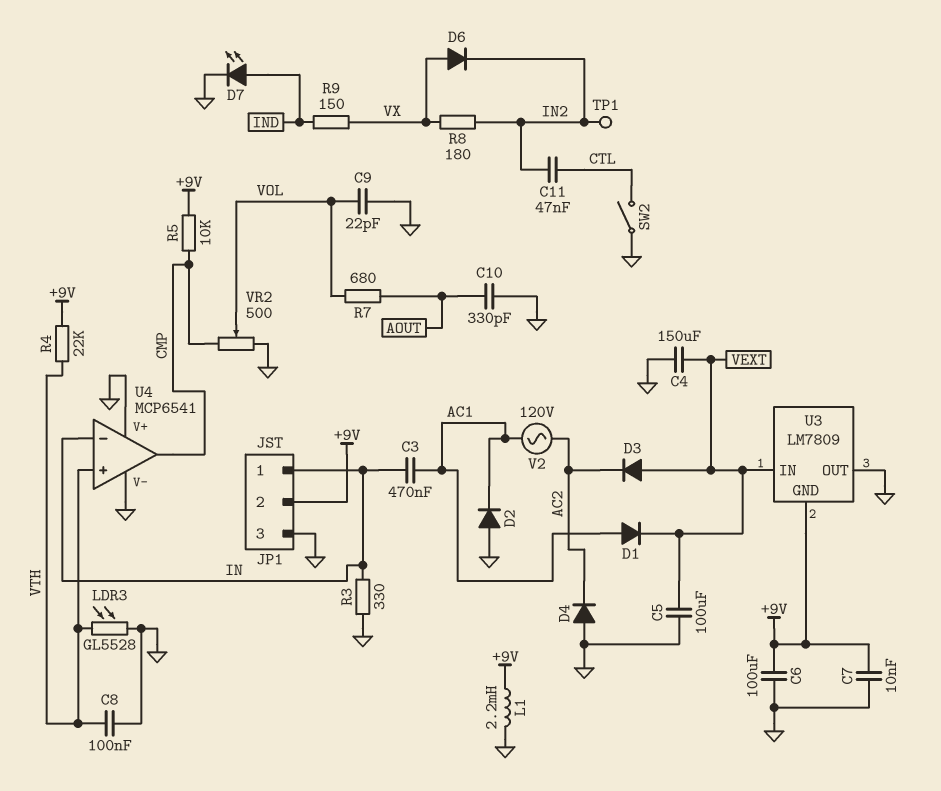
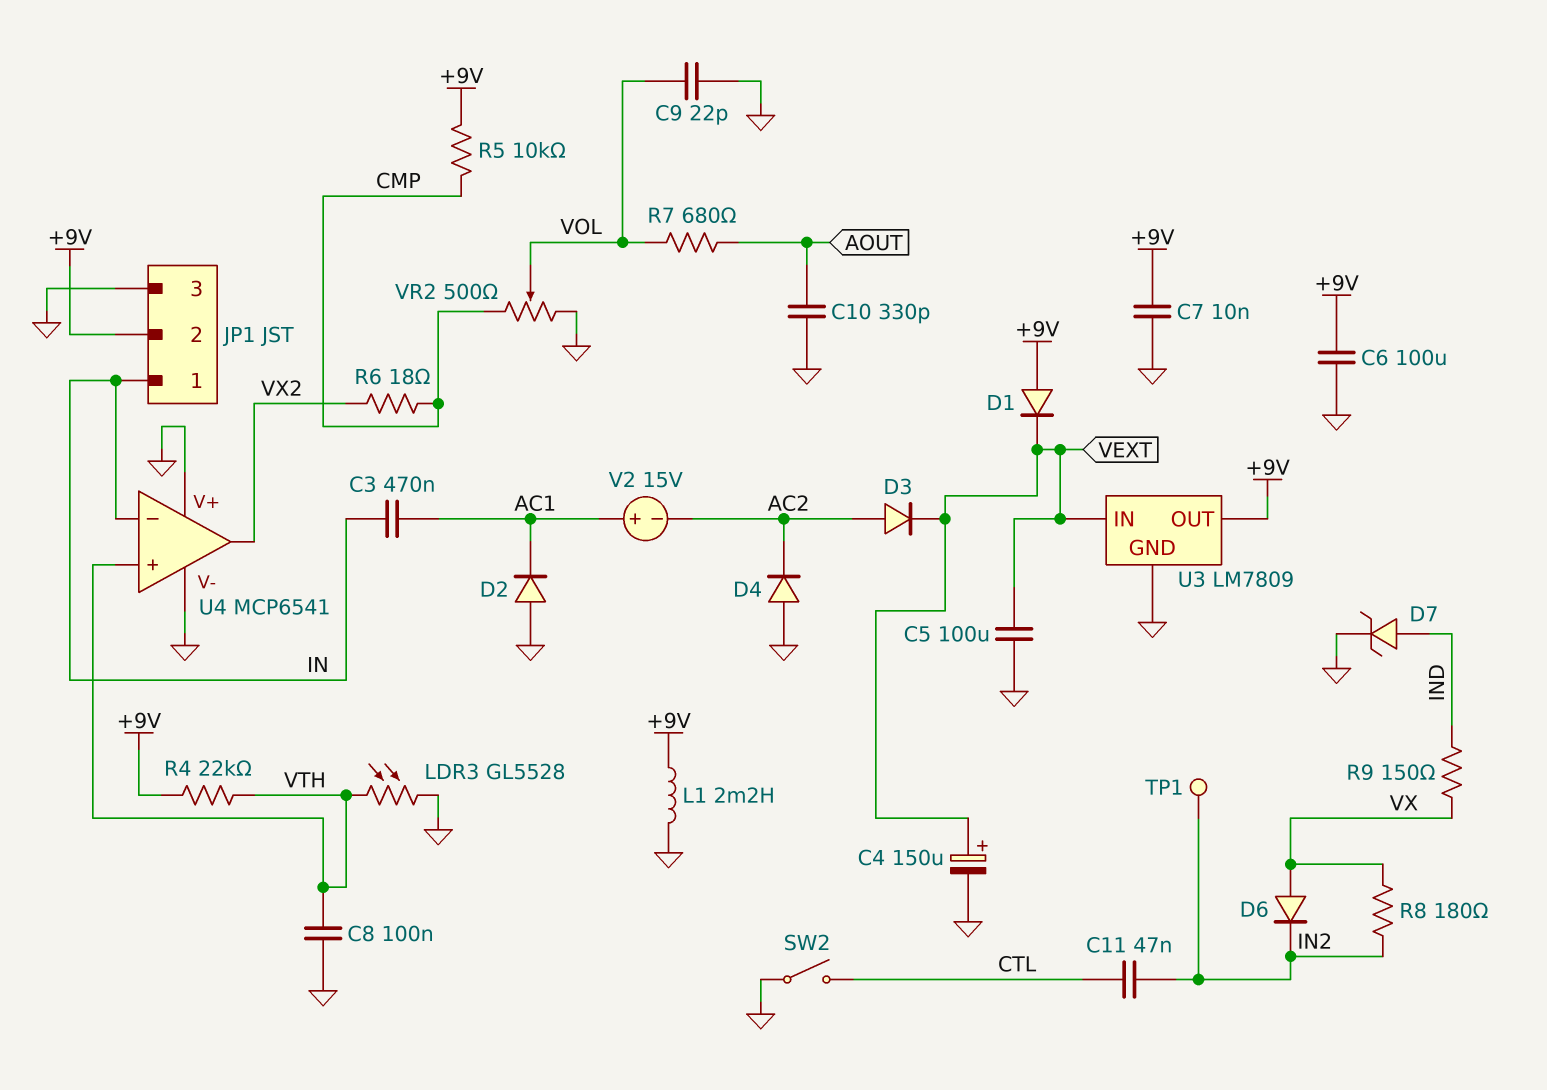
C4: 150uF (GND, VEXT) -> 150uF (plus VEXT, minus GND)
D1: diode (A AC1, K VEXT) -> diode (A +9V, K VEXT)
D3: diode (A VEXT, K AC2) -> diode (A AC2, K VEXT)
D7: LED (A IND, K GND) -> zener (A IND, K GND)
R3: 330 (GND, IN) -> none
R6: none -> 18 (CMP, VX2)
U3 pin GND: +9V -> GND
U3 pin OUT: GND -> +9V
U4 pin out: CMP -> VX2
V2: AC 120V (AC1, AC2) -> 15V (plus AC1, minus AC2)

